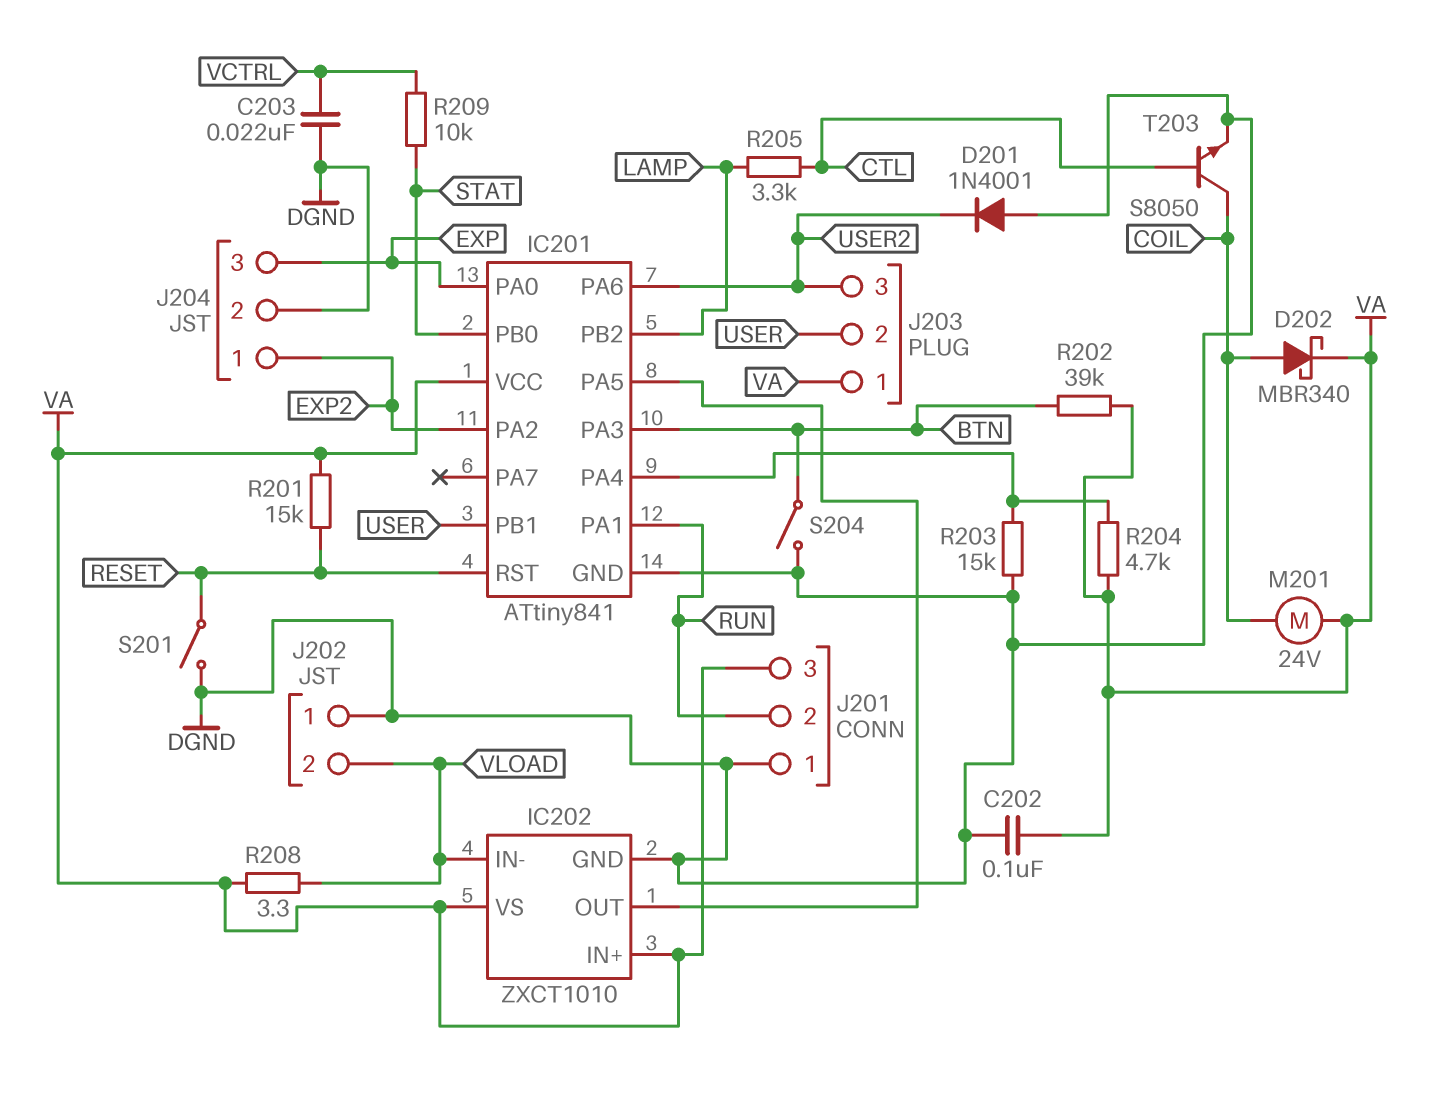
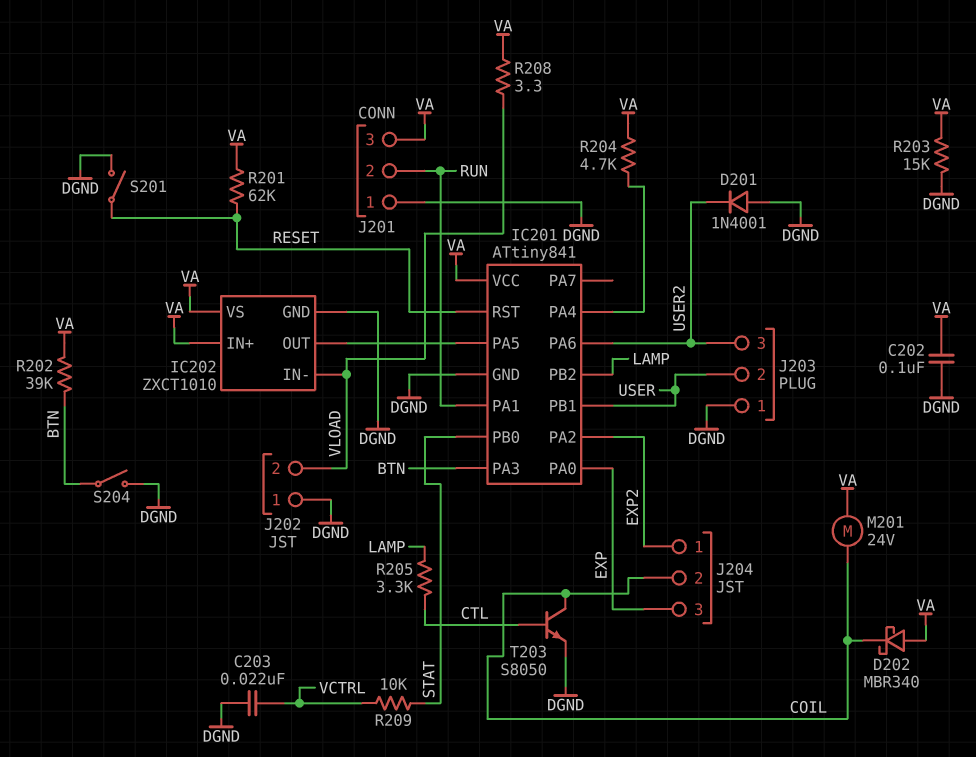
D202: schottky MBR340 (A COIL, K VA) -> schottky MBR340 (A VA, K COIL)
J203 pin 1: VA -> DGND
J204 pin 2: DGND -> COIL
R201: 15k (RESET, VA) -> 62k (RESET, VA)
R203: 15k (DGND, IC201/PA4) -> 15k (DGND, VA)

